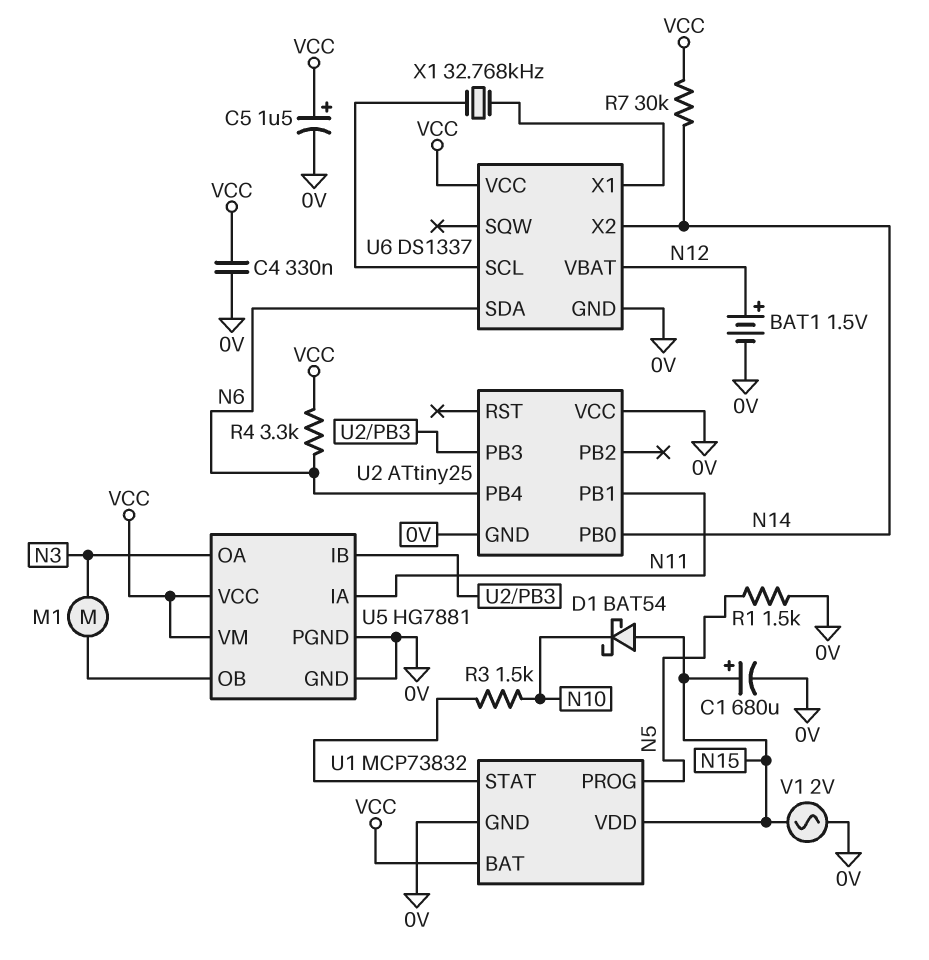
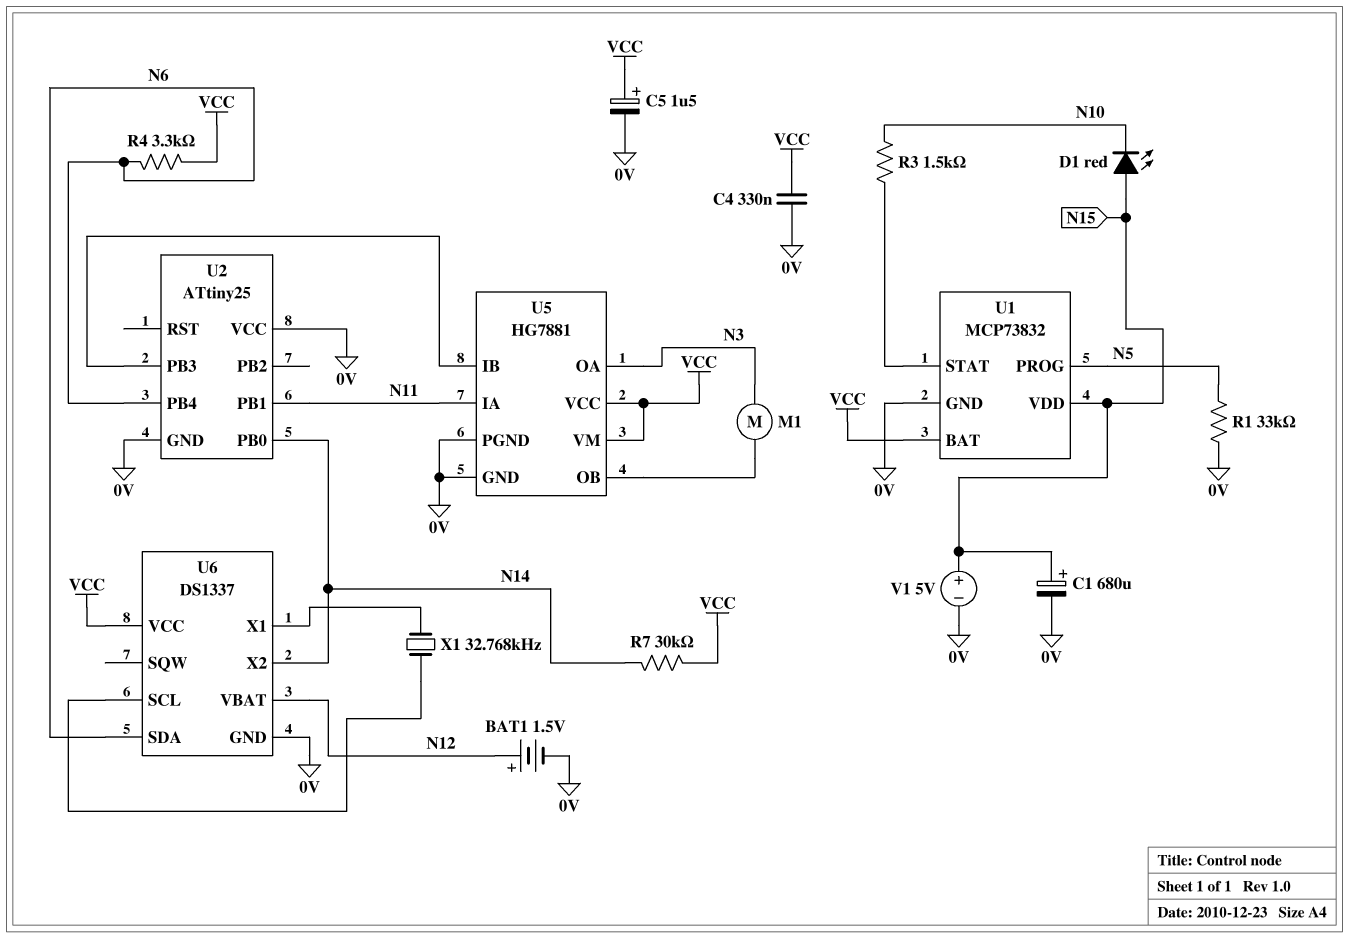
D1: schottky BAT54 (A N15, K N10) -> LED red (A N15, K N10)
R1: 1.5k (0V, N5) -> 33k (0V, N5)
V1: AC 2V (0V, N15) -> 5V (plus N15, minus 0V)

